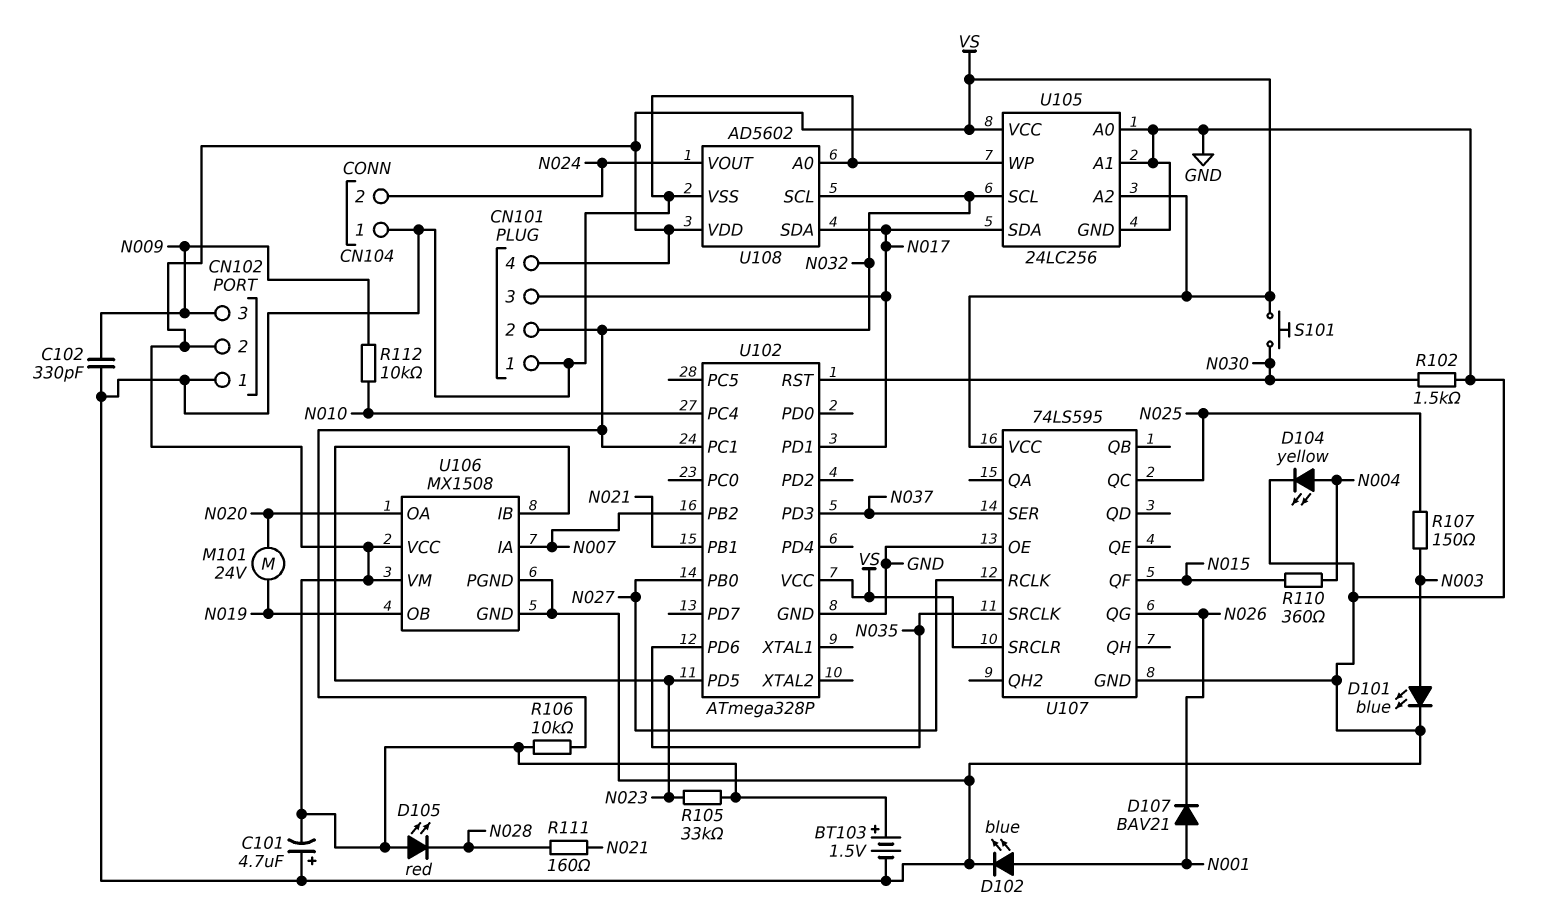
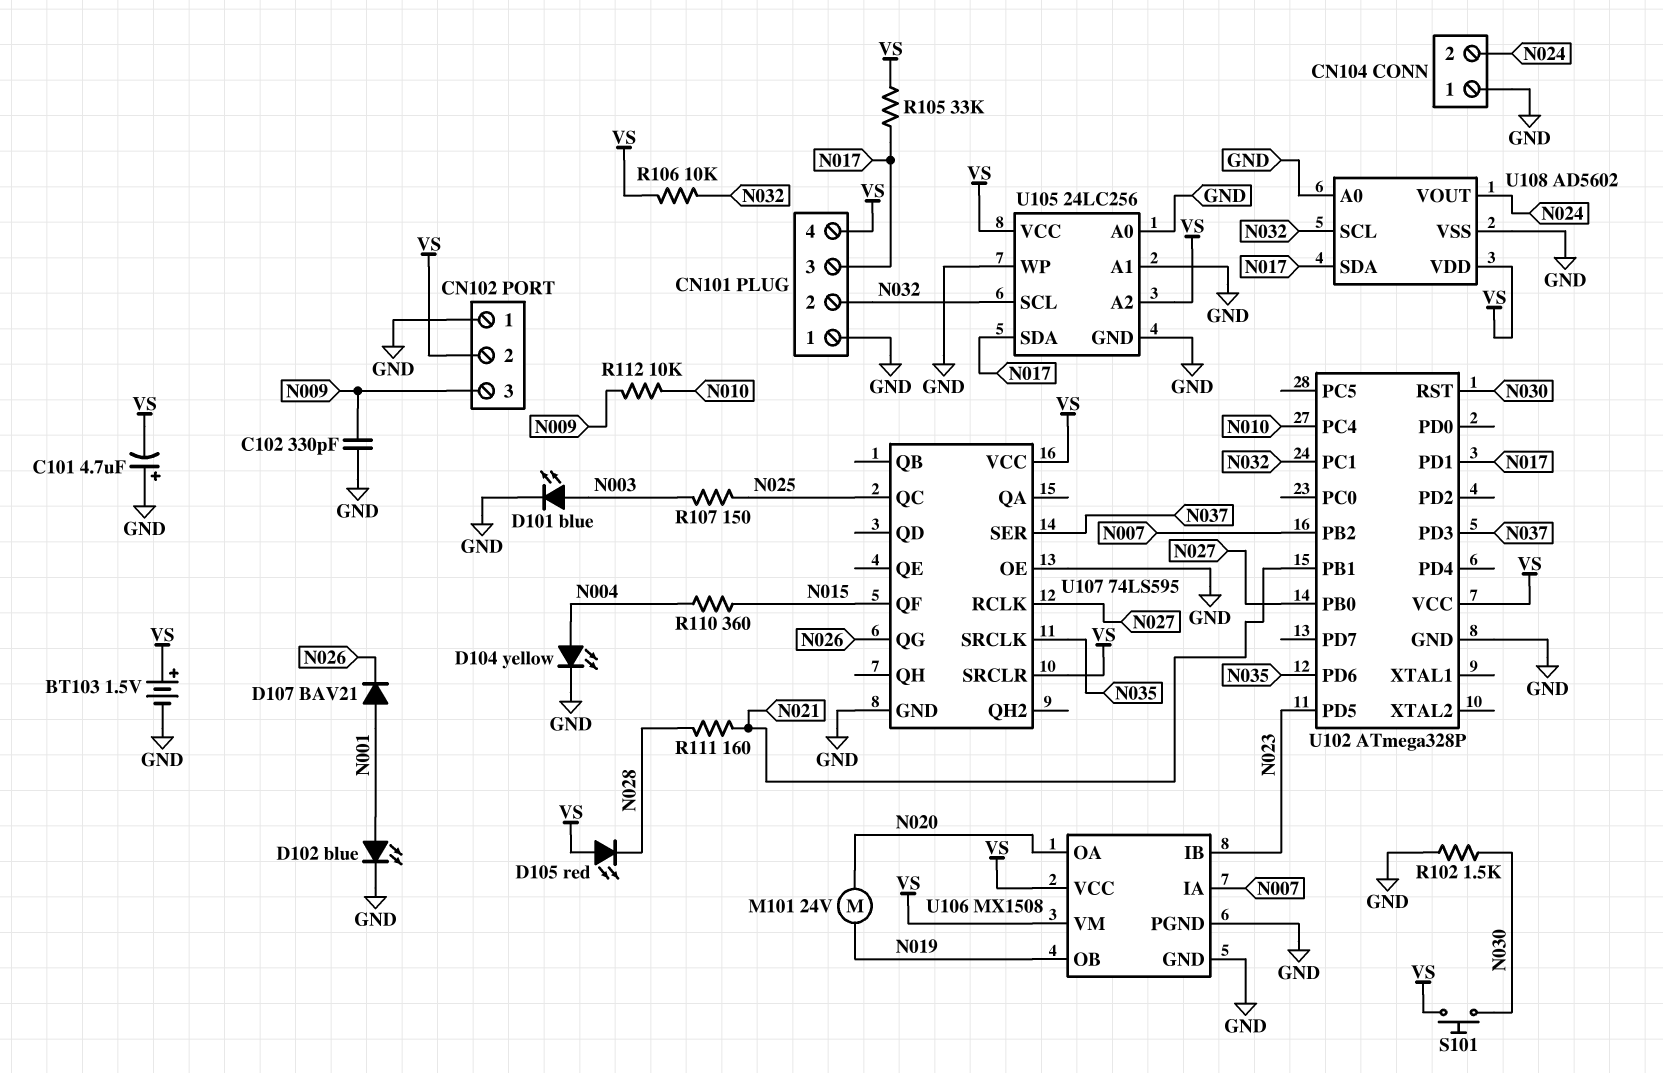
R105: 33k (N023, VS) -> 33k (N017, VS)

